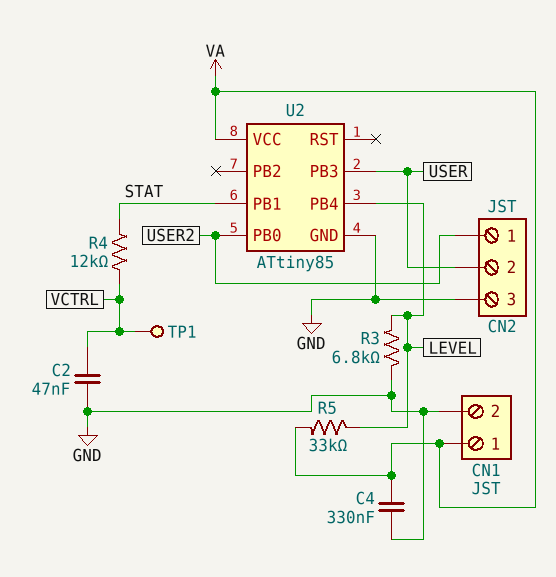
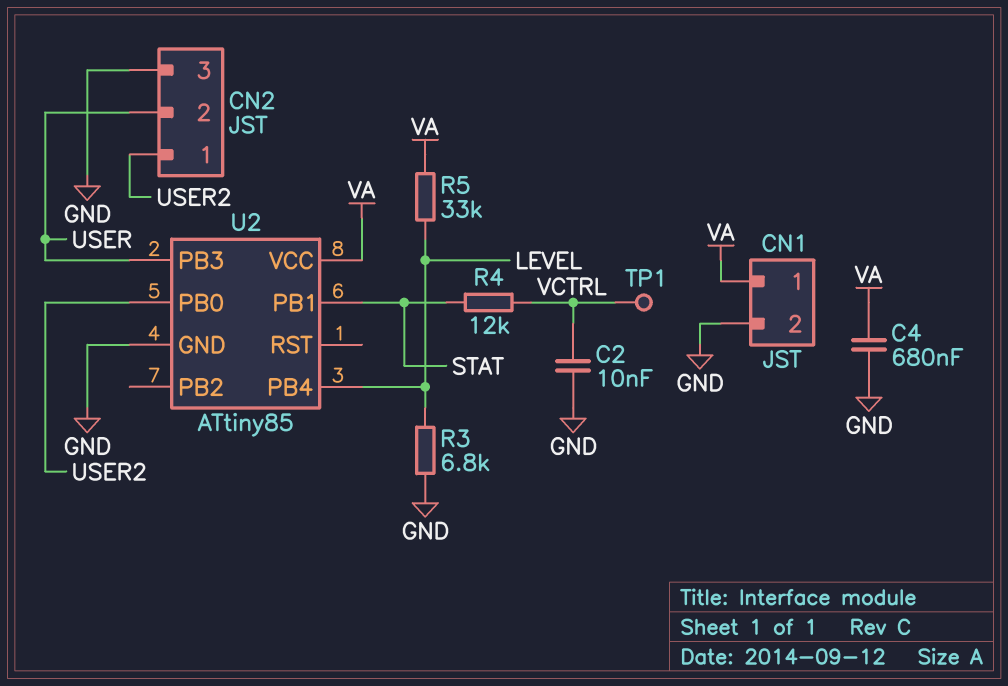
C2: 47nF (GND, VCTRL) -> 10nF (GND, VCTRL)
C4: 330nF (GND, VA) -> 680nF (GND, VA)

